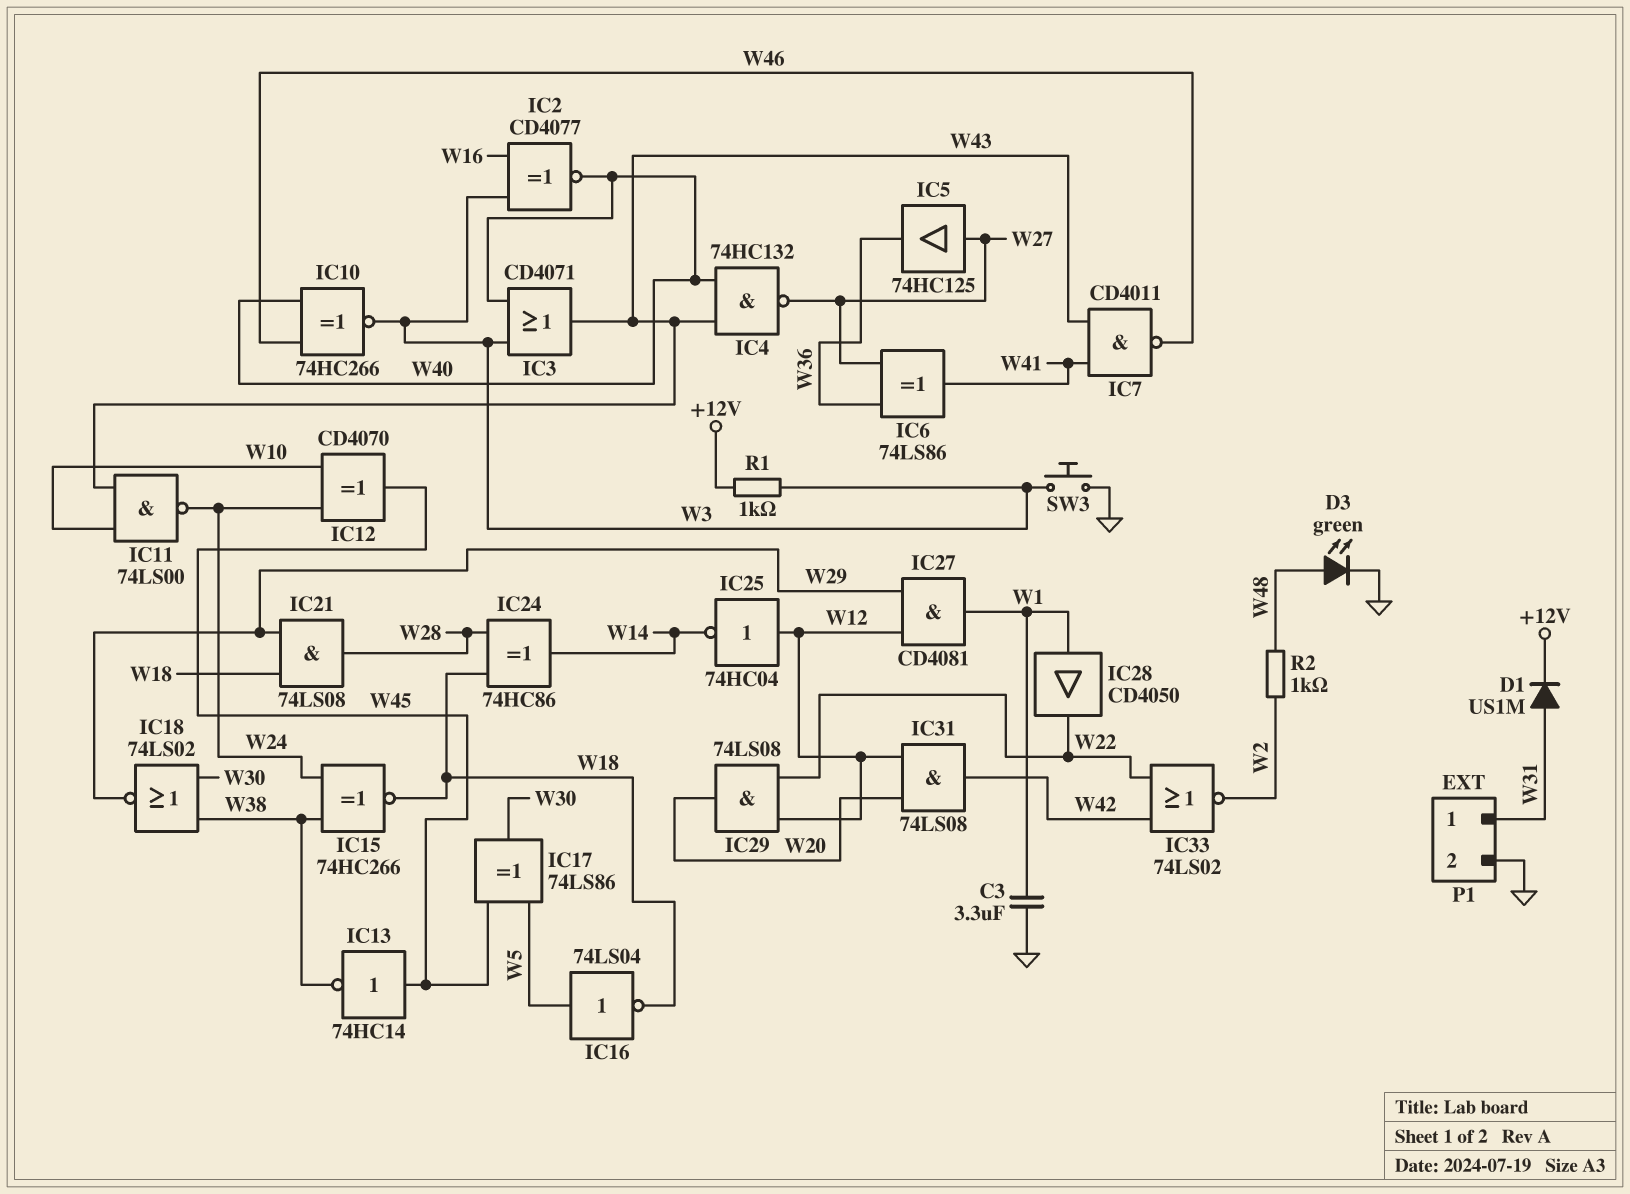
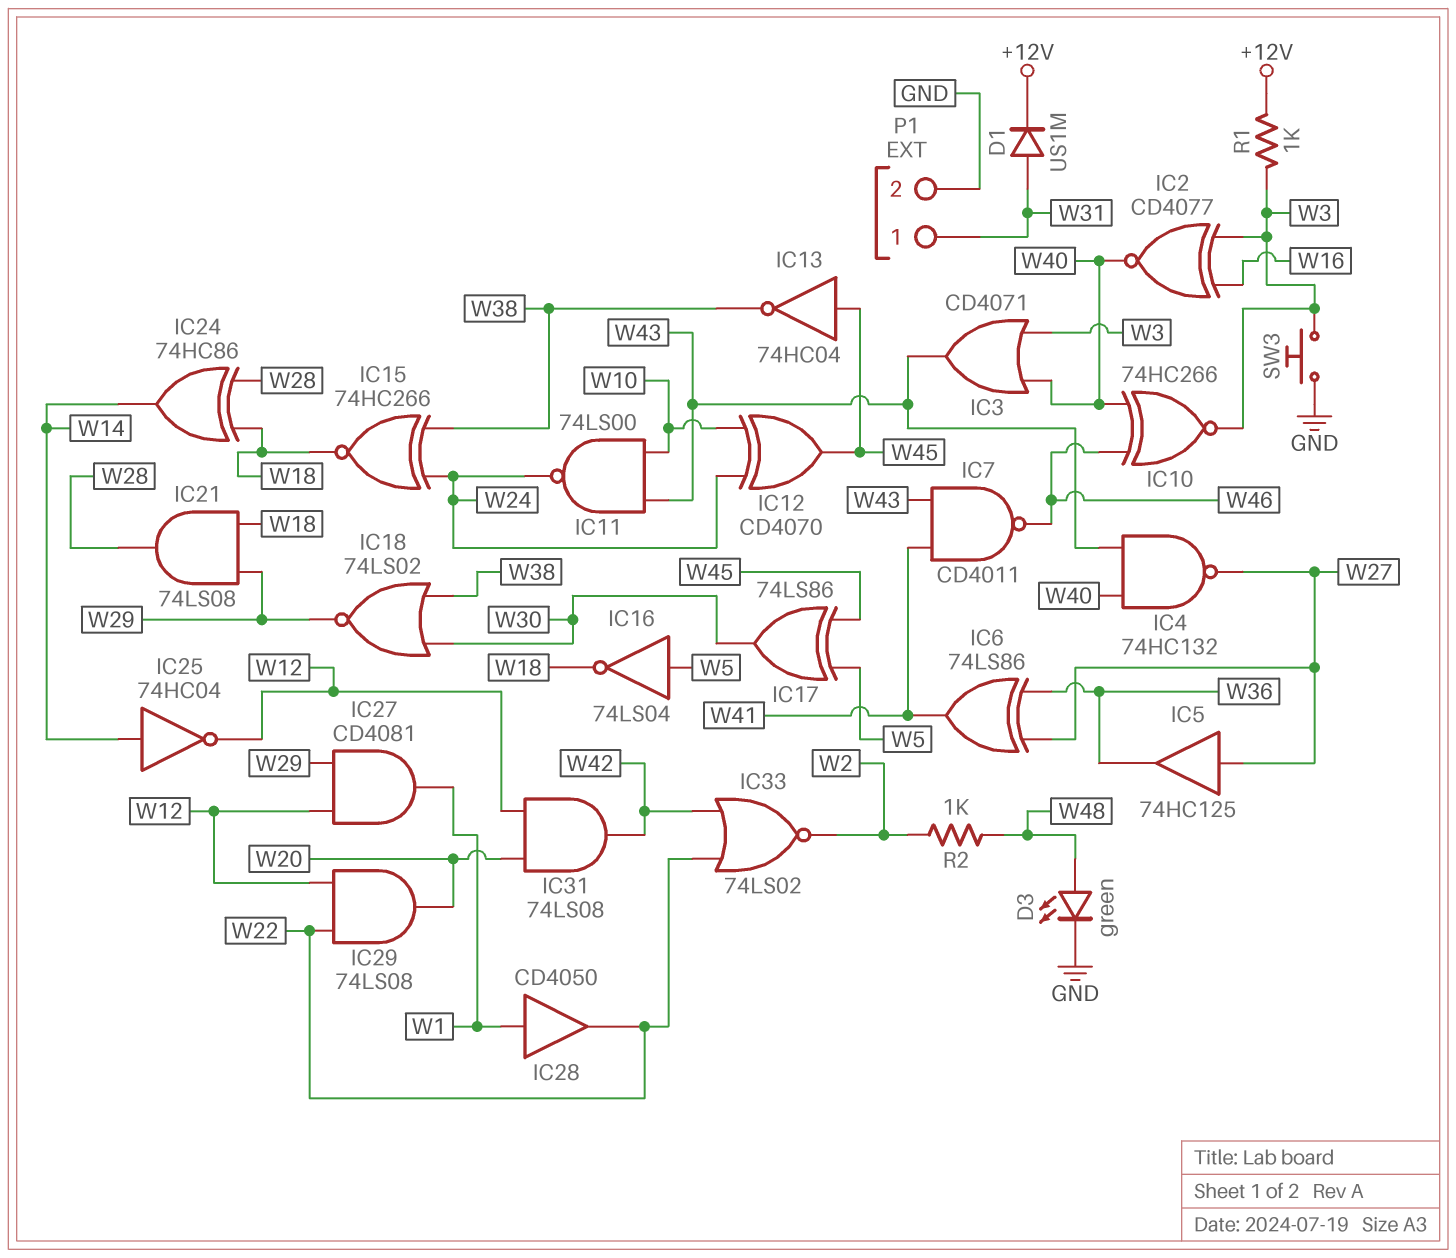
C3: 3.3uF (GND, W1) -> none
IC13: NOT 74HC14 (in W45, out W38) -> NOT 74HC04 (in W45, out W38)
IC25: NOT 74HC04 (in W12, out W14) -> NOT 74HC04 (in W14, out W12)

